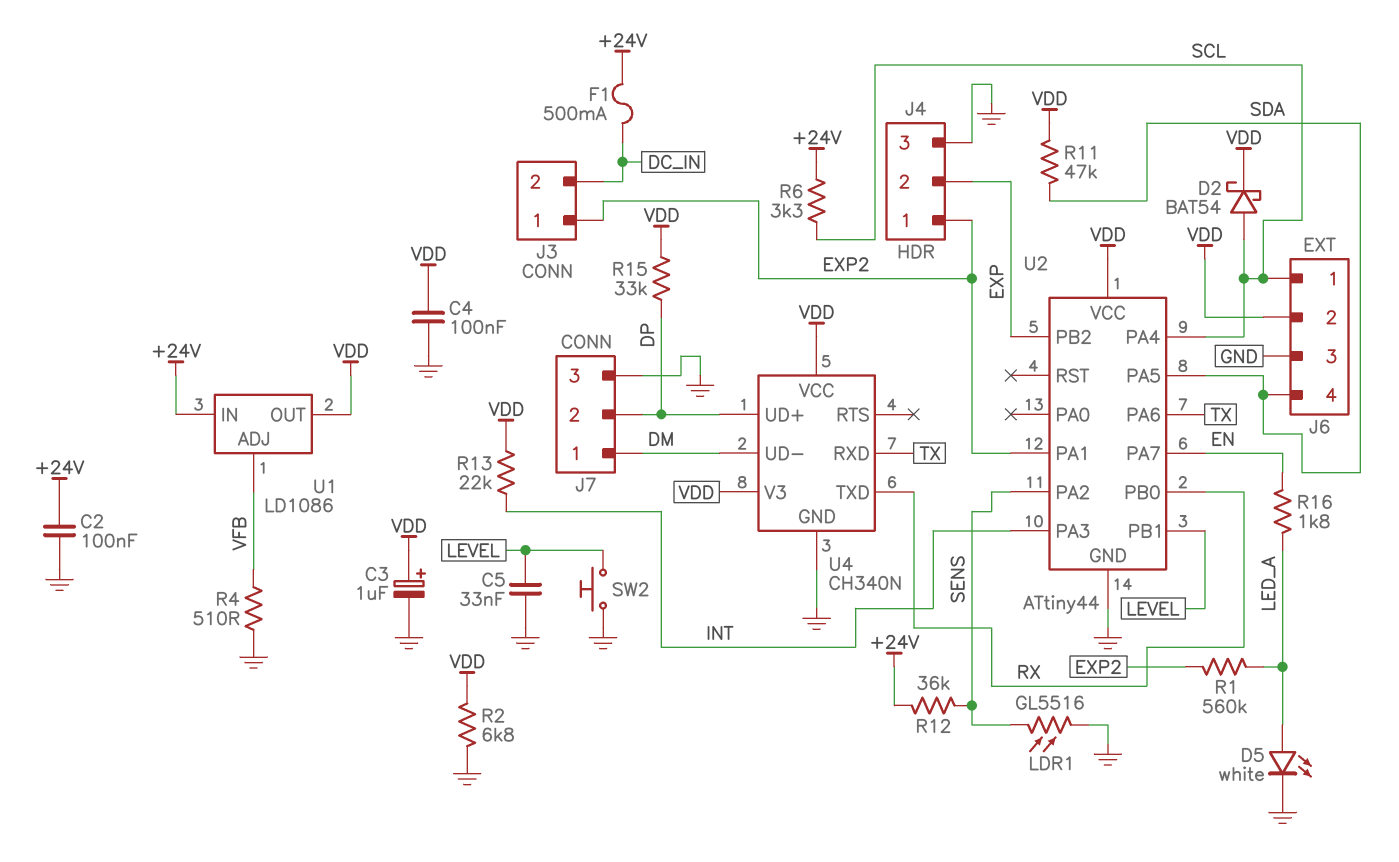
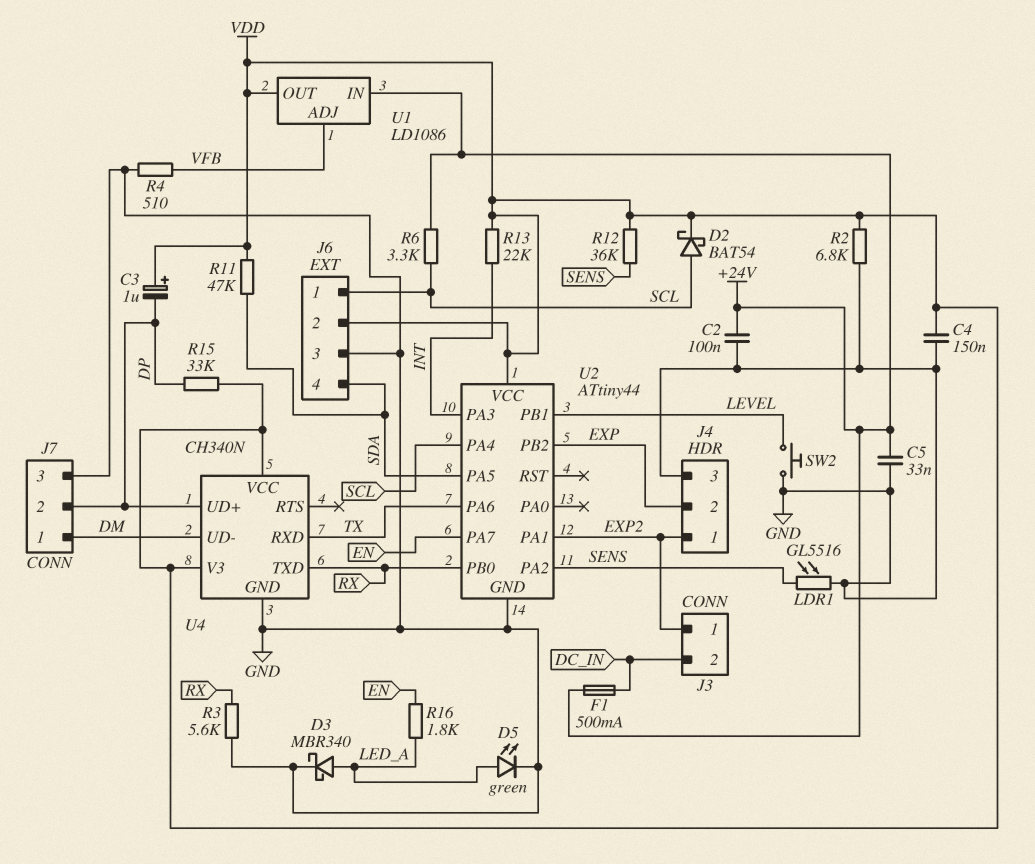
C3: 1uF (plus VDD, minus GND) -> 1uF (plus VDD, minus DP)
C4: 100nF (GND, VDD) -> 150nF (GND, VDD)
C5: 33nF (GND, LEVEL) -> 33nF (+24V, GND)
D3: none -> schottky MBR340 (A LED_A, K GND)
D5: LED white (A LED_A, K GND) -> LED green (A LED_A, K GND)
R1: 560k (EXP2, LED_A) -> none
R3: none -> 5.6k (GND, RX)
R12: 36k (+24V, SENS) -> 36k (SENS, VDD)

